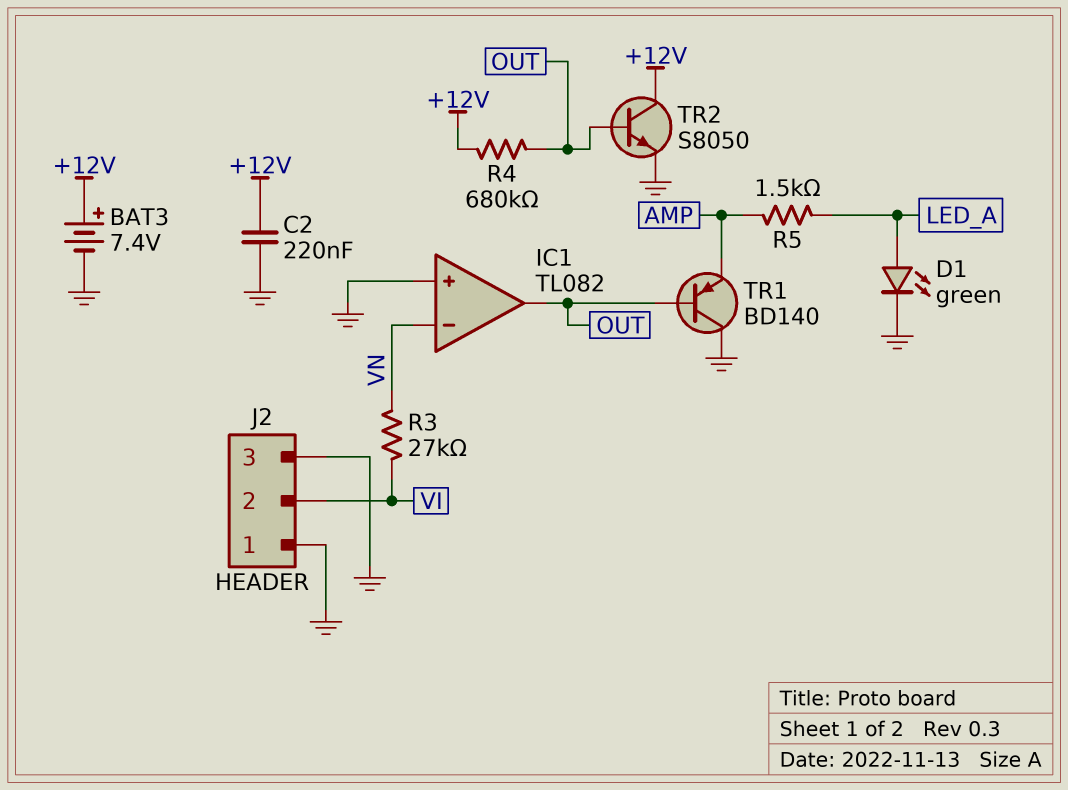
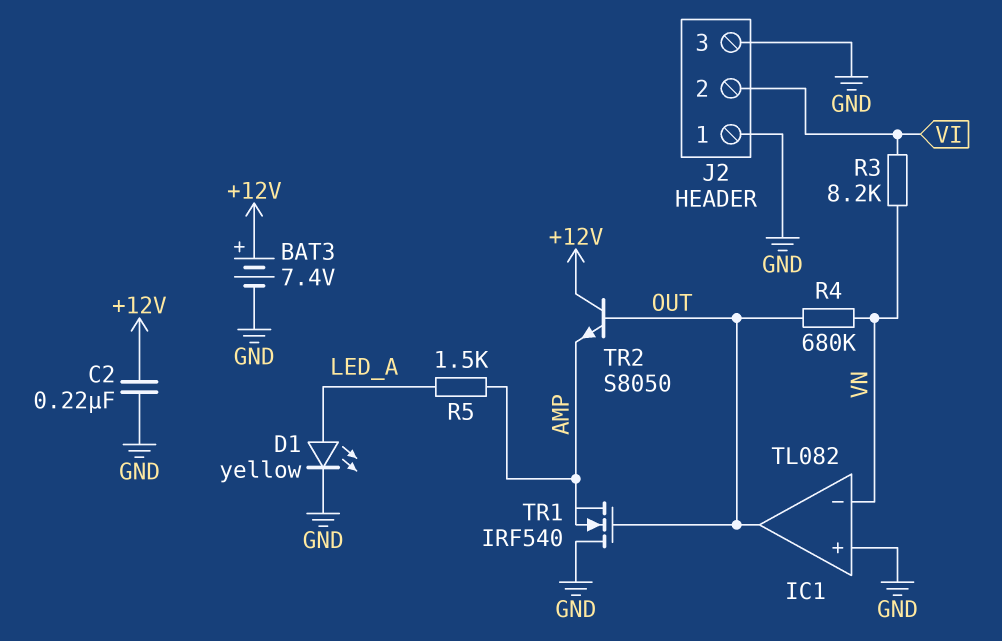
D1: LED green (A LED_A, K GND) -> LED yellow (A LED_A, K GND)
R3: 27k (VI, VN) -> 8.2k (VI, VN)
R4: 680k (+12V, OUT) -> 680k (OUT, VN)
TR1: PNP BD140 (B OUT, C GND, E AMP) -> NMOS IRF540 (G OUT, D GND, S AMP)
TR2: NPN S8050 (B OUT, C +12V, E GND) -> NPN S8050 (B OUT, C +12V, E AMP)

